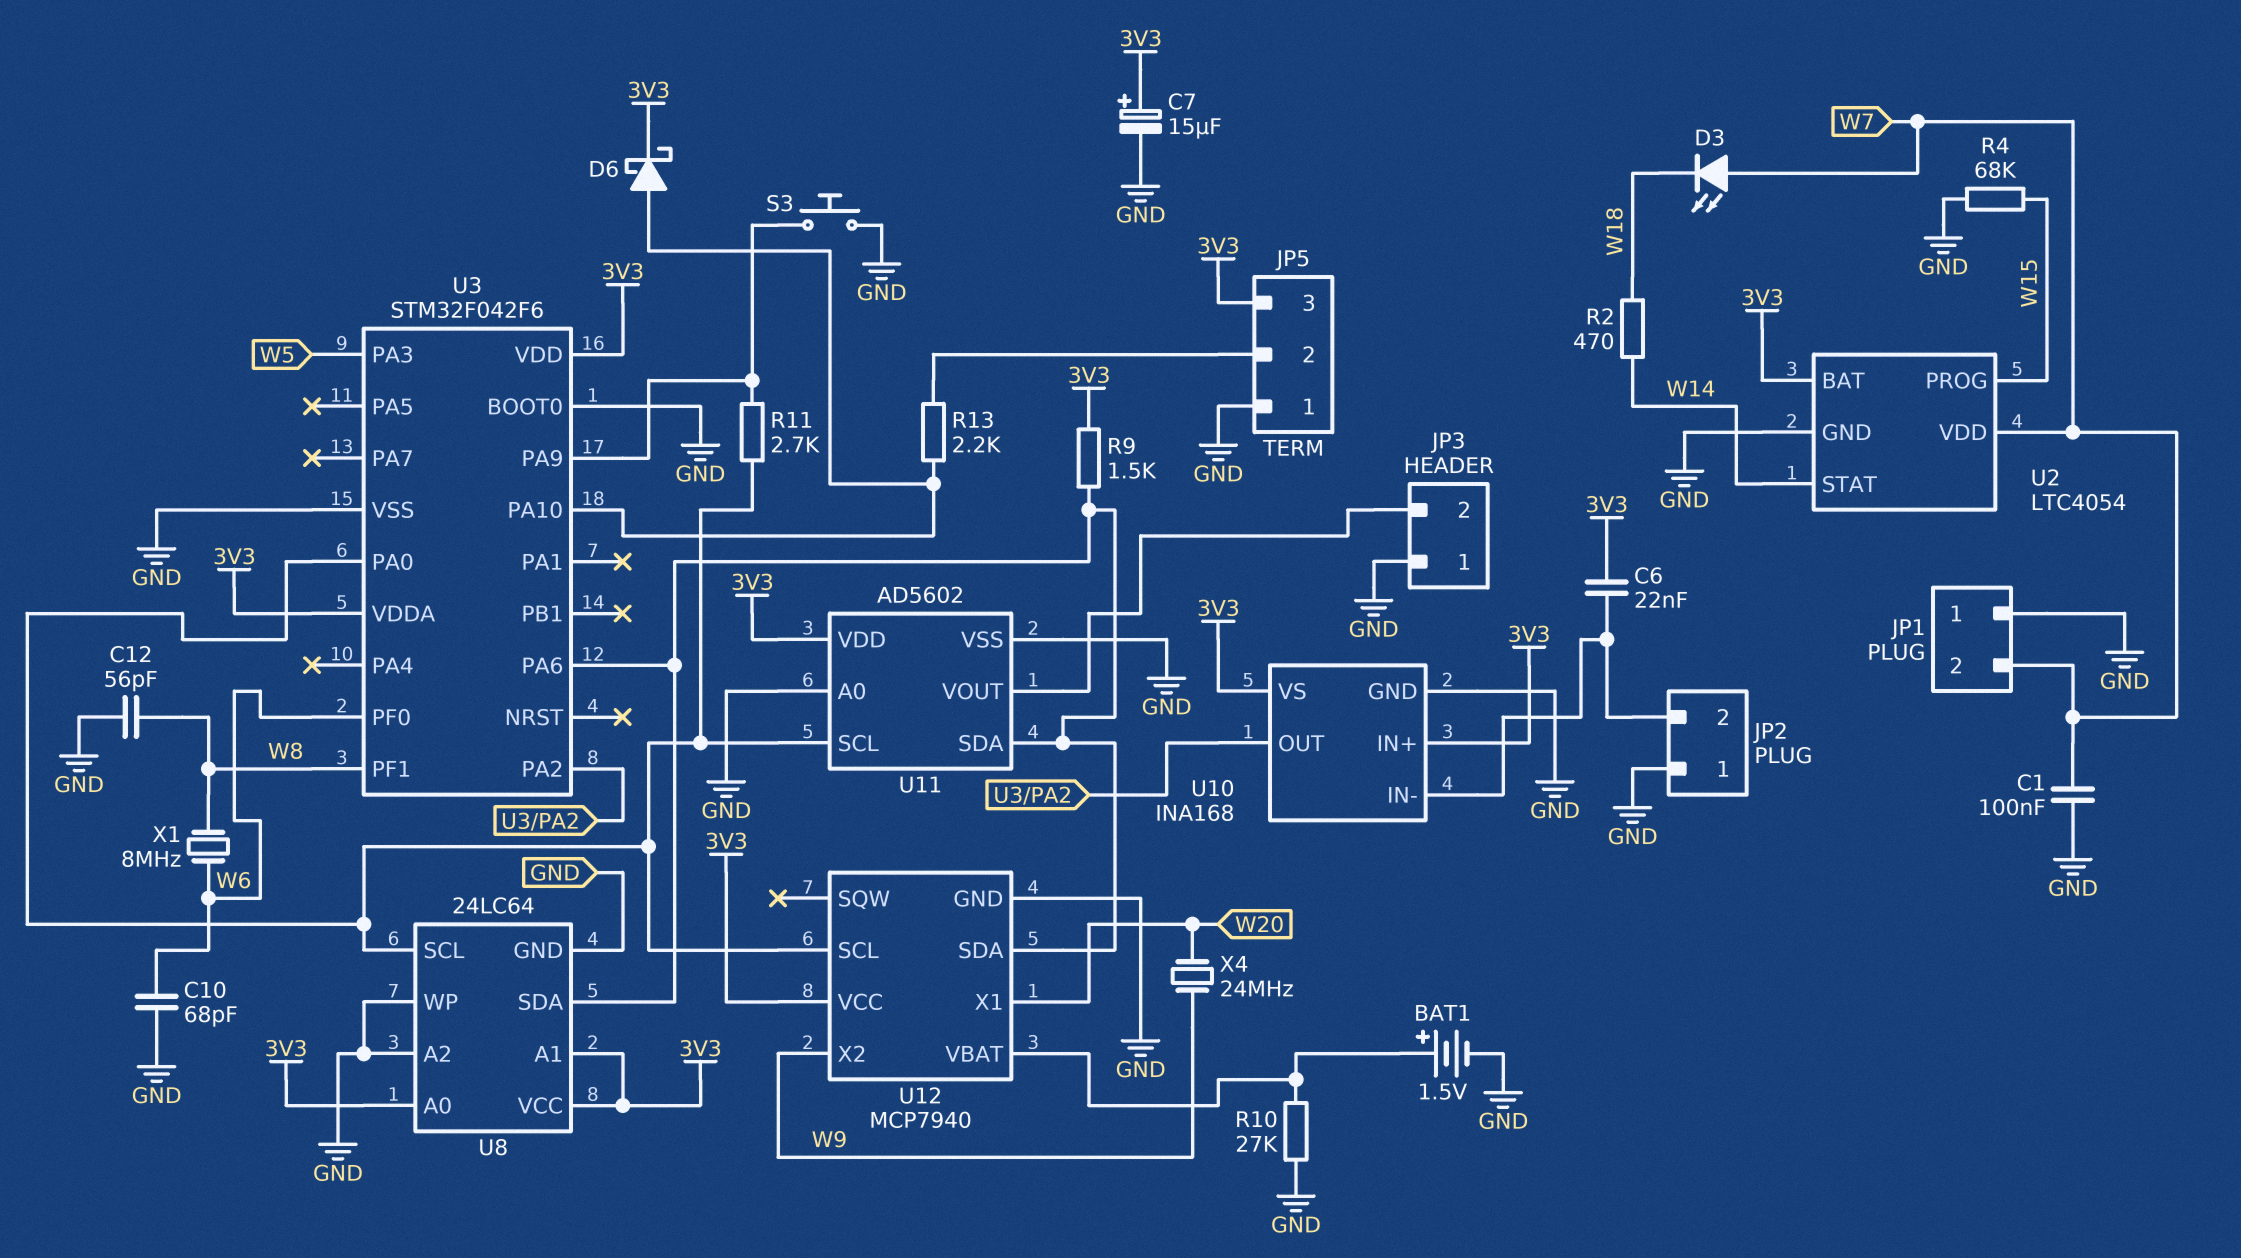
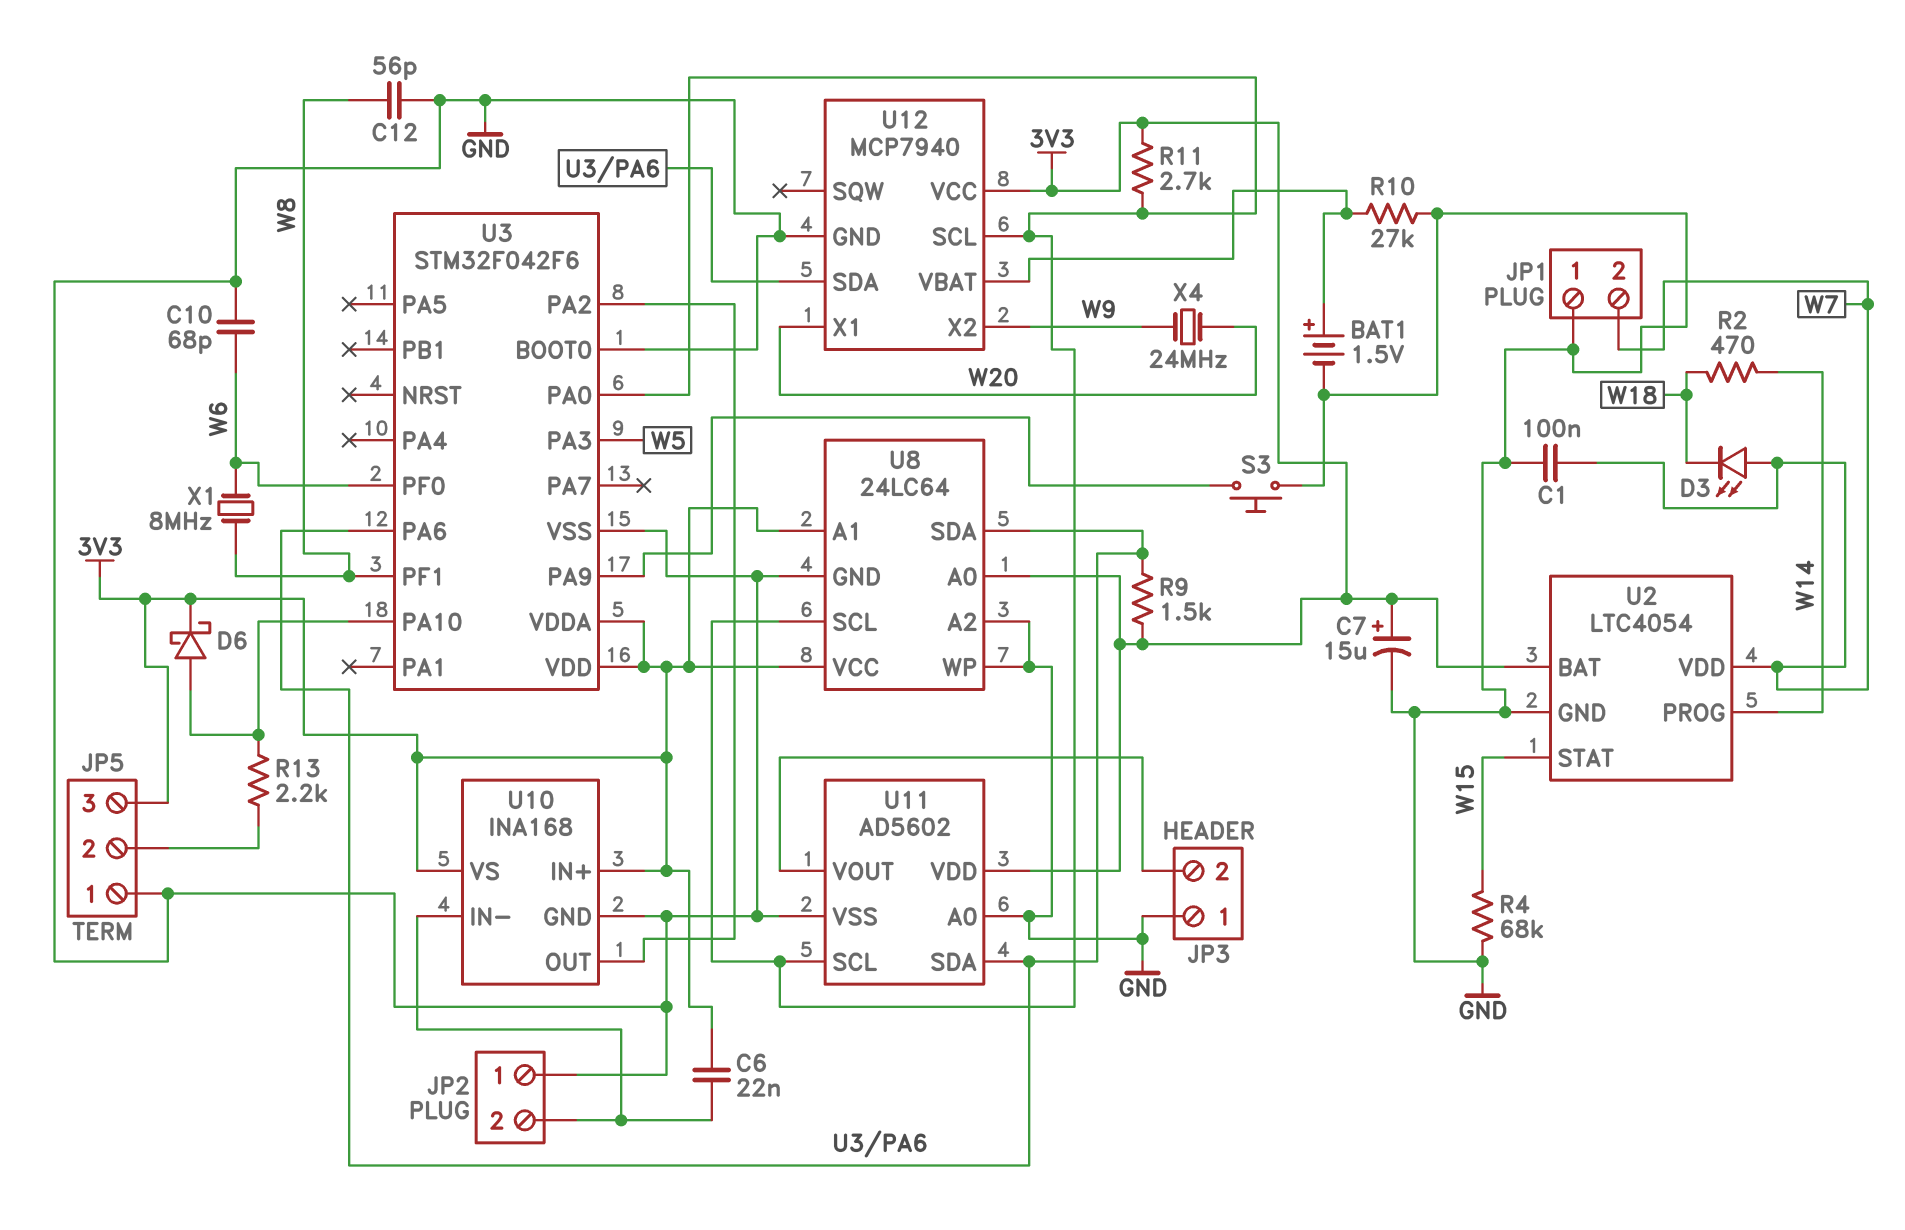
R11: 2.7k (U3/PA0, U3/PA9) -> 2.7k (3V3, U3/PA0)
U2 pin PROG: W15 -> W14
U2 pin STAT: W14 -> W15

